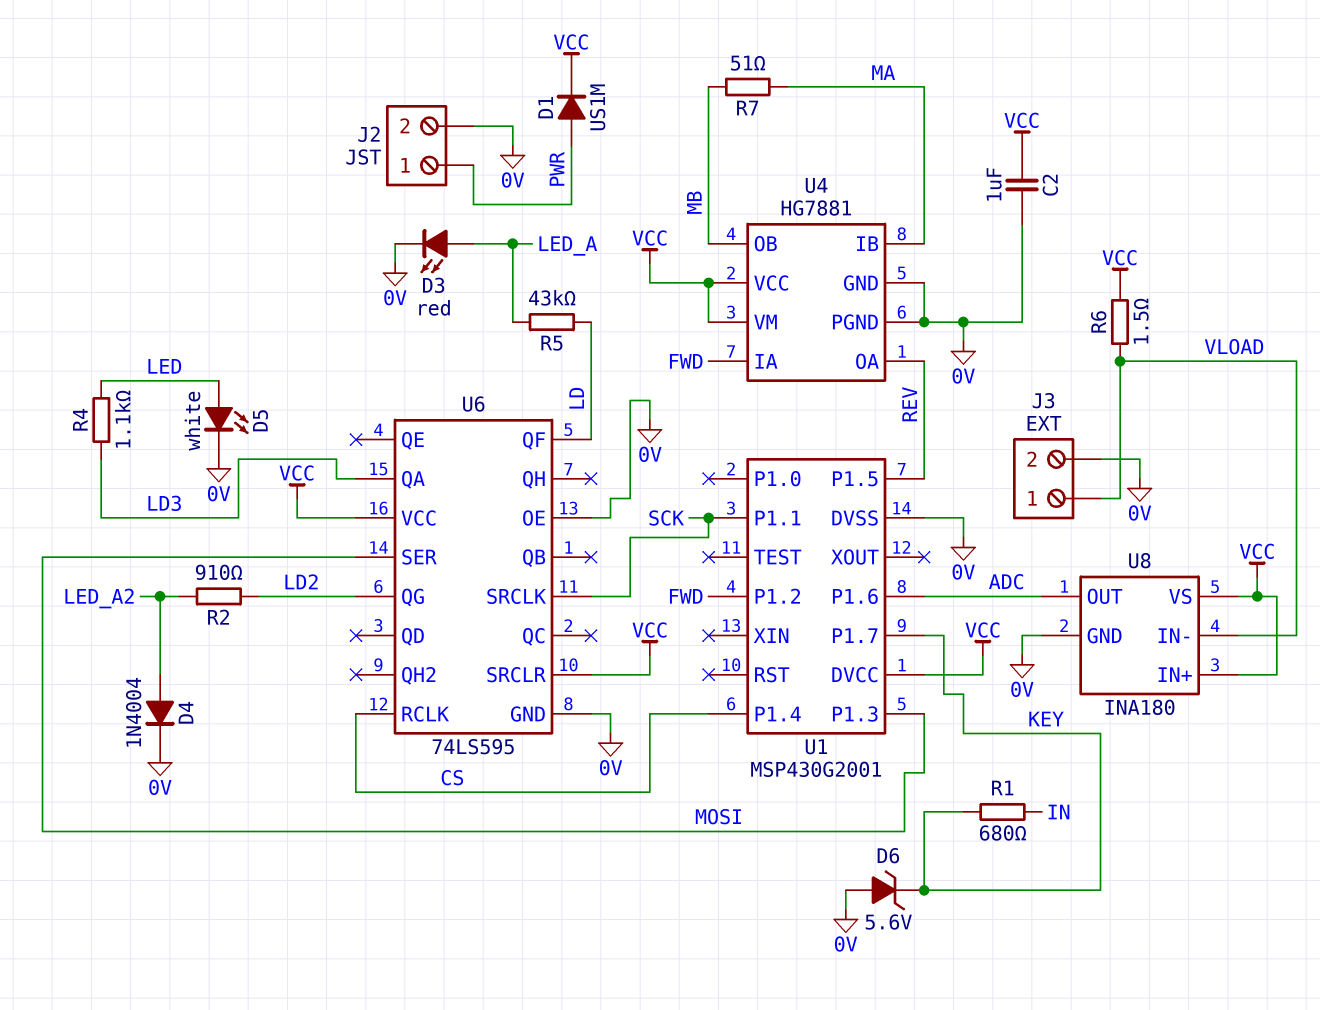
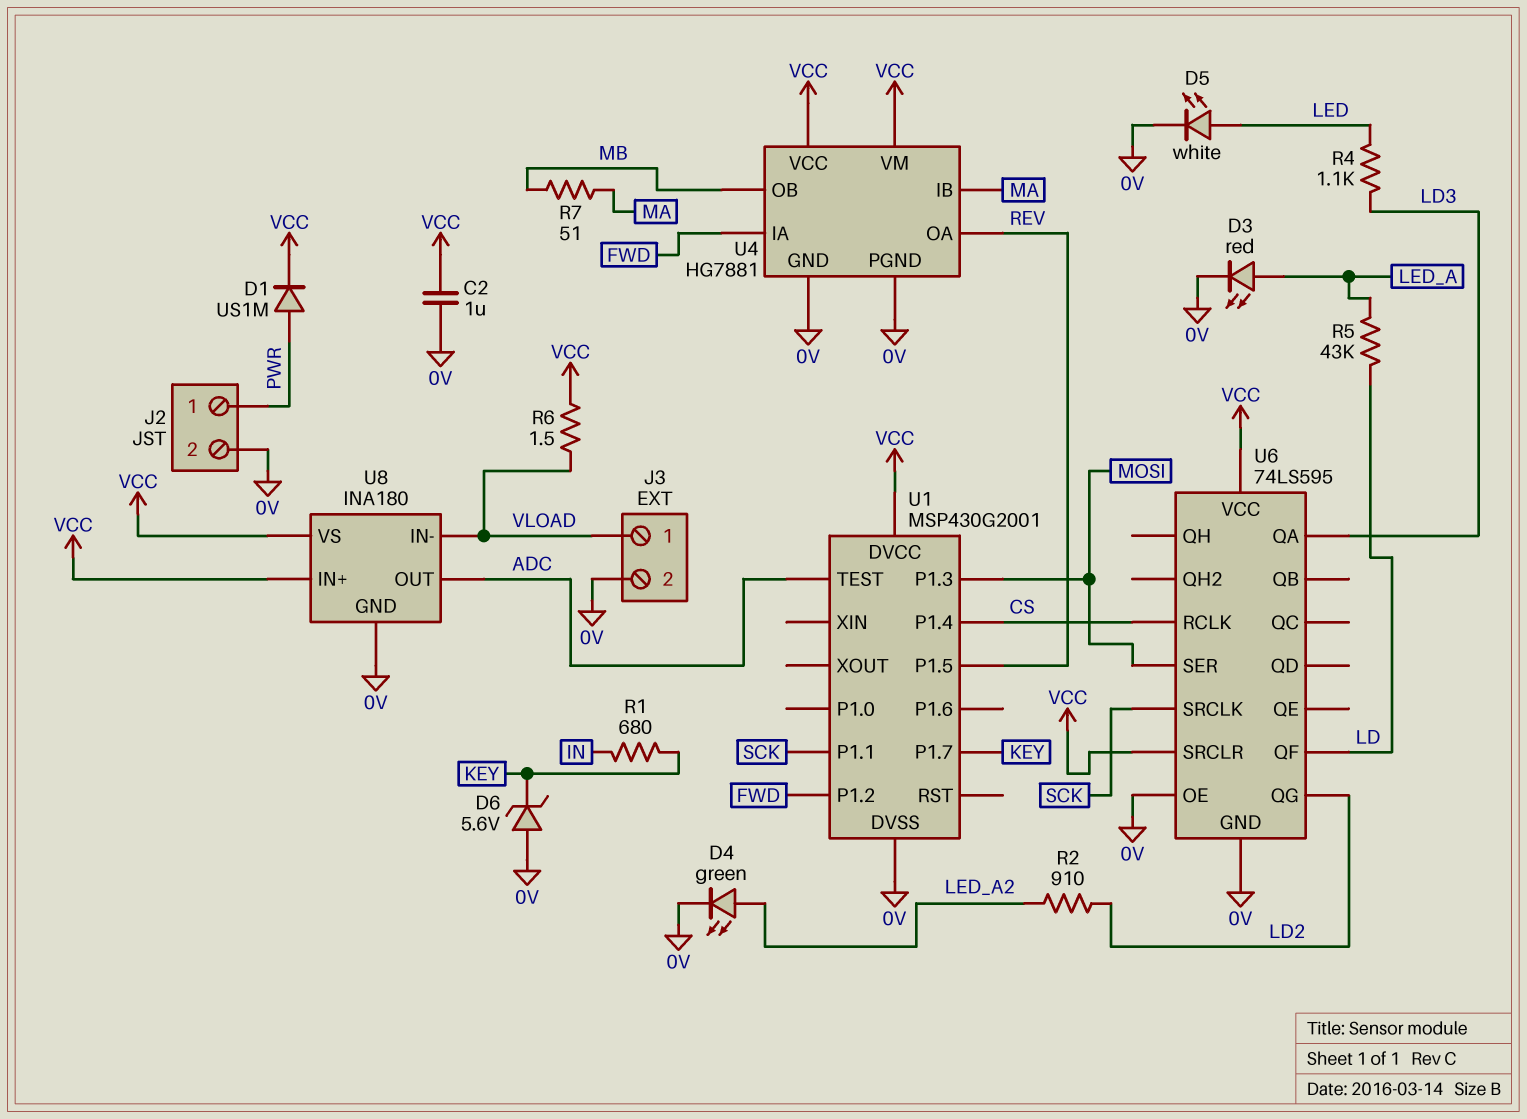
D4: diode 1N4004 (A LED_A2, K 0V) -> LED green (A LED_A2, K 0V)
U1 pin P1.6: ADC -> none
U1 pin TEST: none -> ADC

